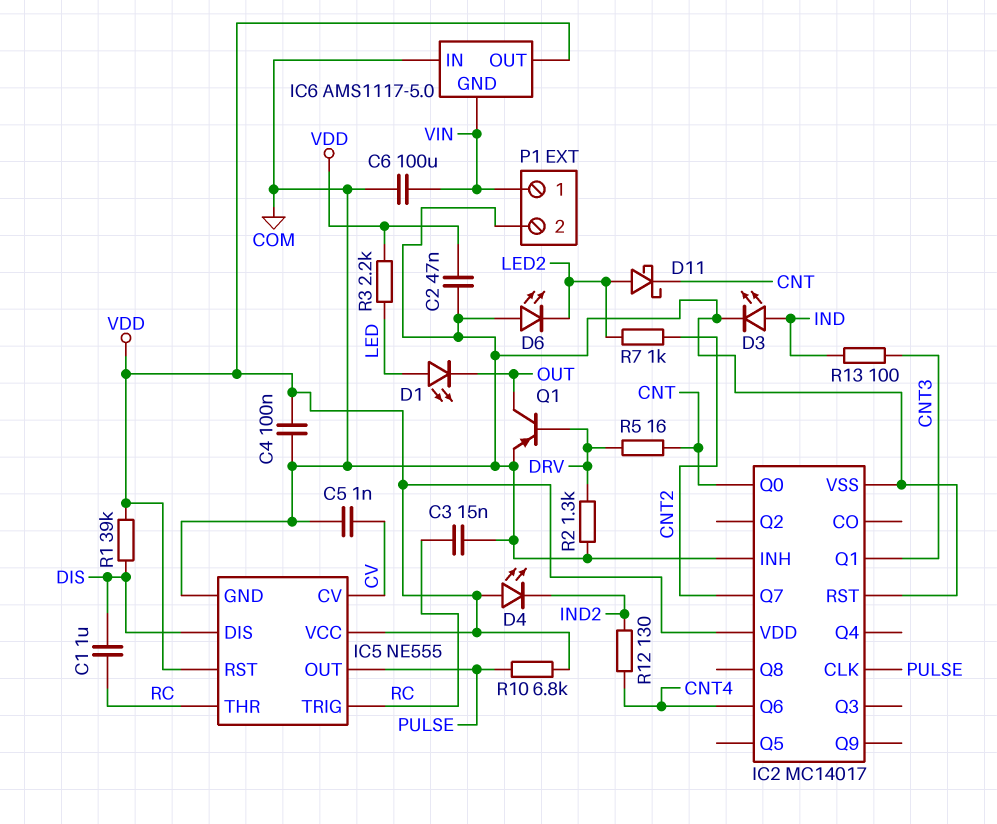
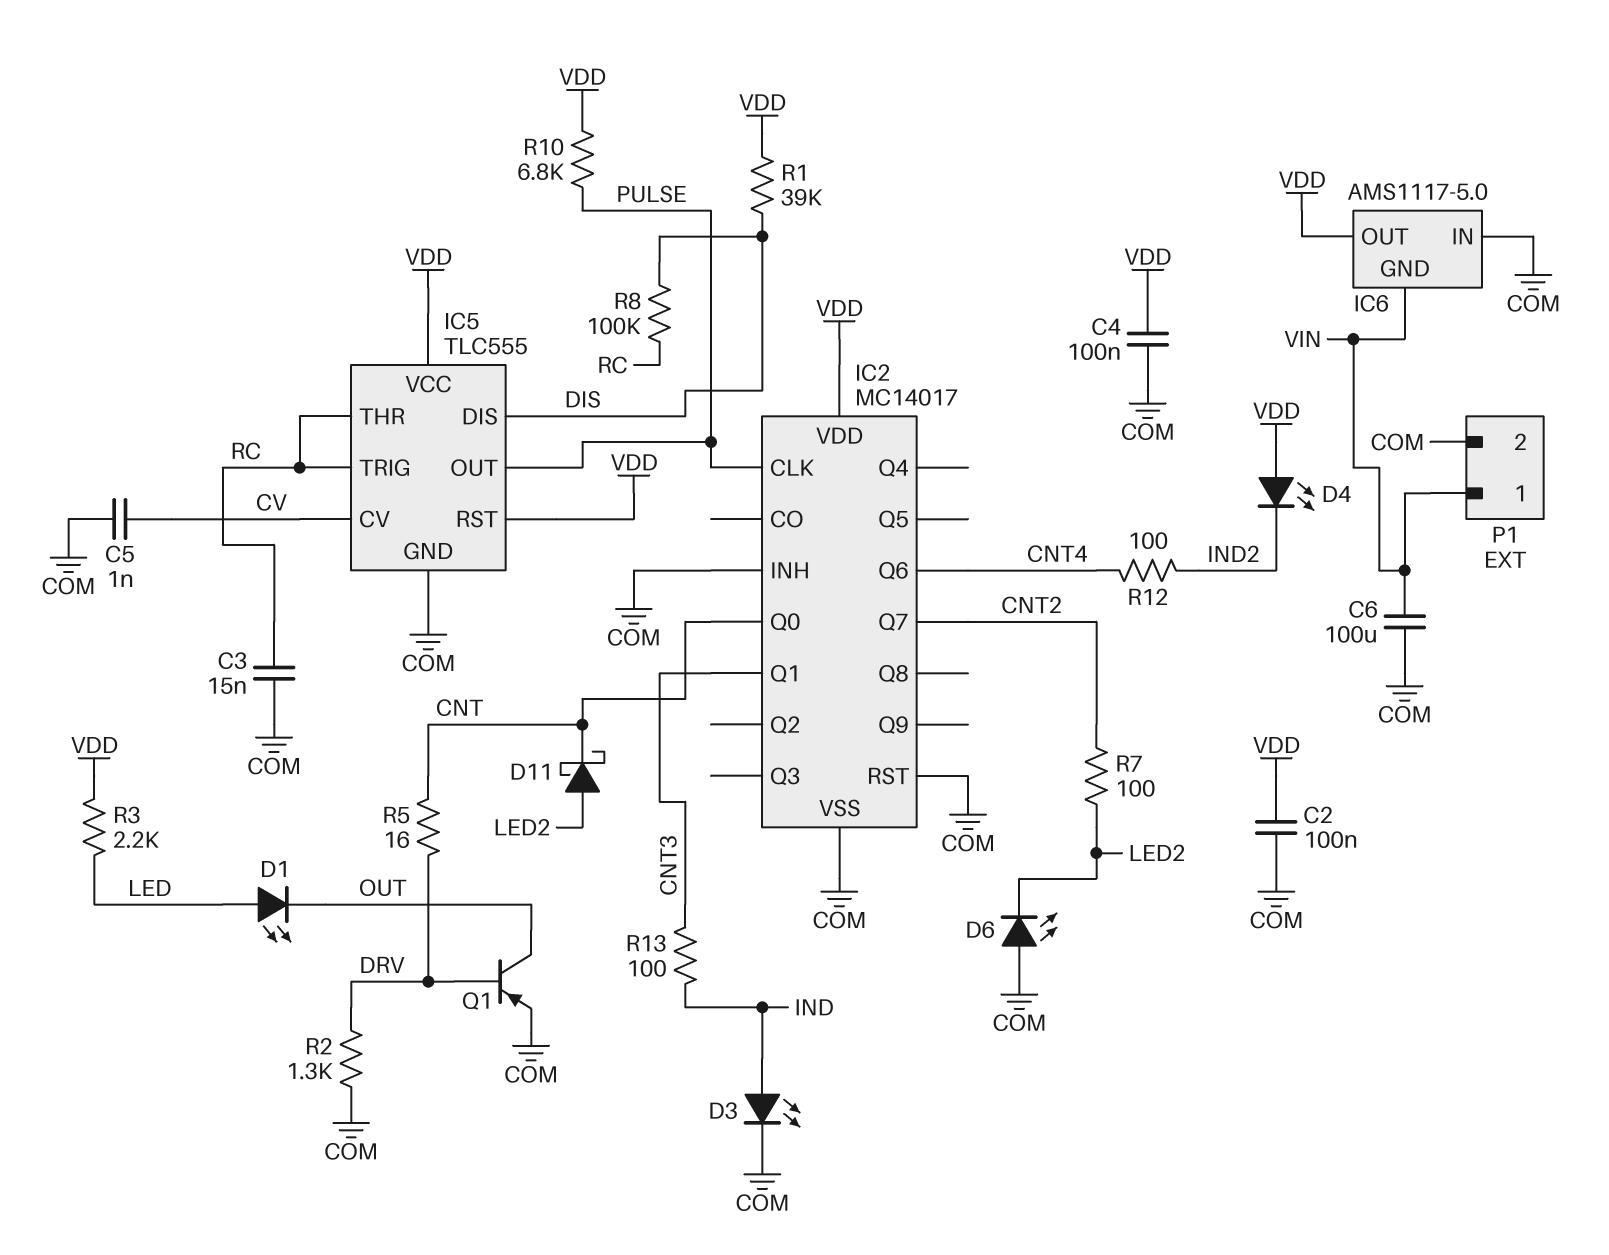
C1: 1uF (DIS, RC) -> none
C2: 47nF (COM, VDD) -> 100nF (COM, VDD)
IC5: NE555 -> TLC555
R7: 1k (CNT2, LED2) -> 100 (CNT2, LED2)
R8: none -> 100k (DIS, RC)
R12: 130 (CNT4, IND2) -> 100 (CNT4, IND2)

